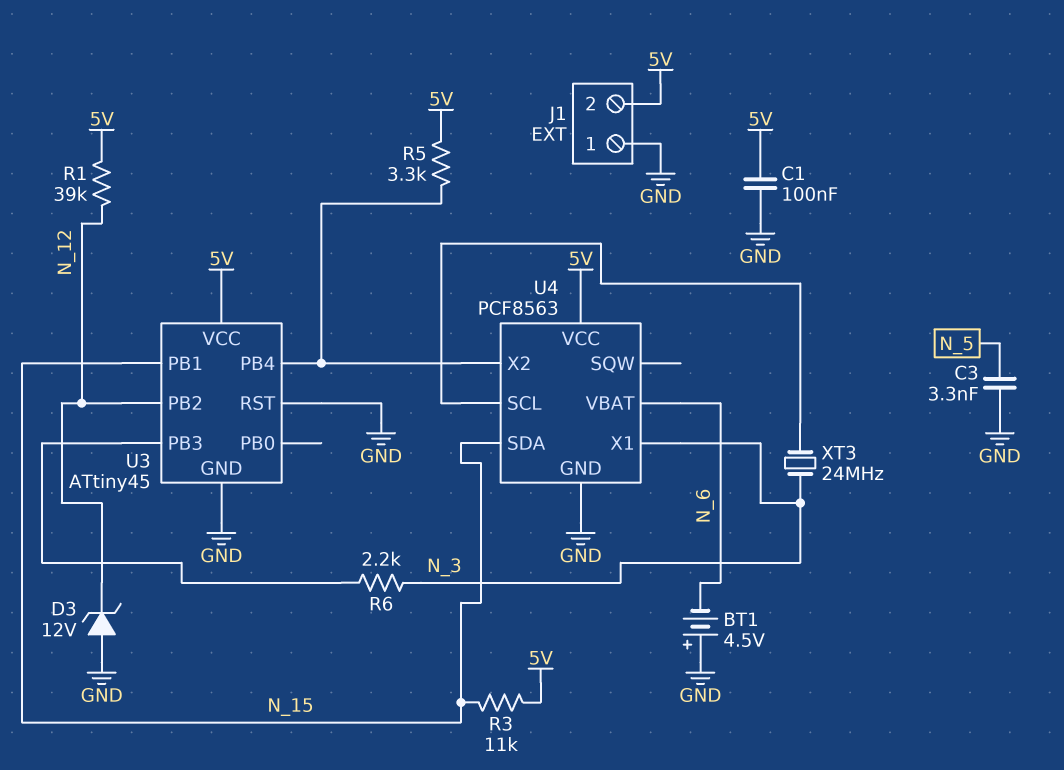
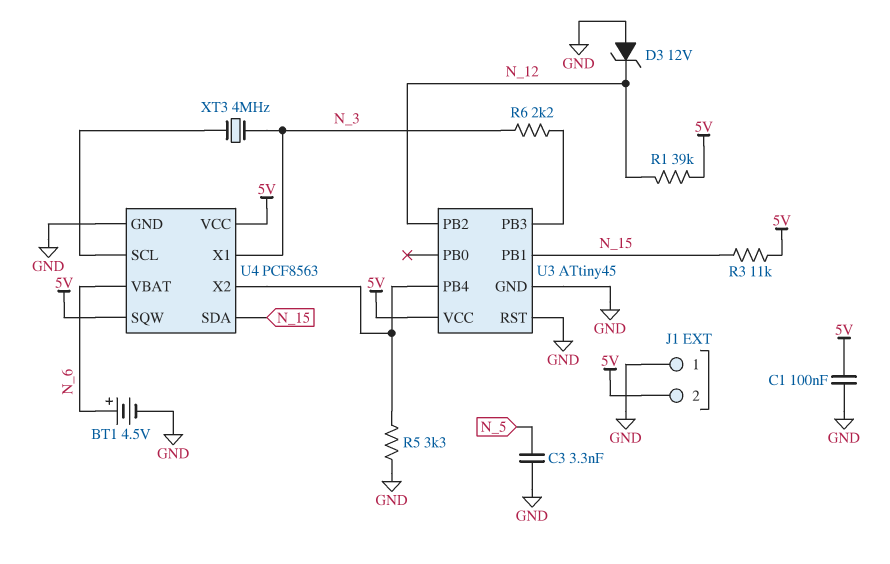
BT1: 4.5V (plus GND, minus N_6) -> 4.5V (plus N_6, minus GND)
R5: 3.3k (5V, U3/PB4) -> 3.3k (GND, U3/PB4)
U4 pin SQW: none -> 5V
XT3: 24MHz (N_3, U4/SCL) -> 4MHz (N_3, U4/SCL)

